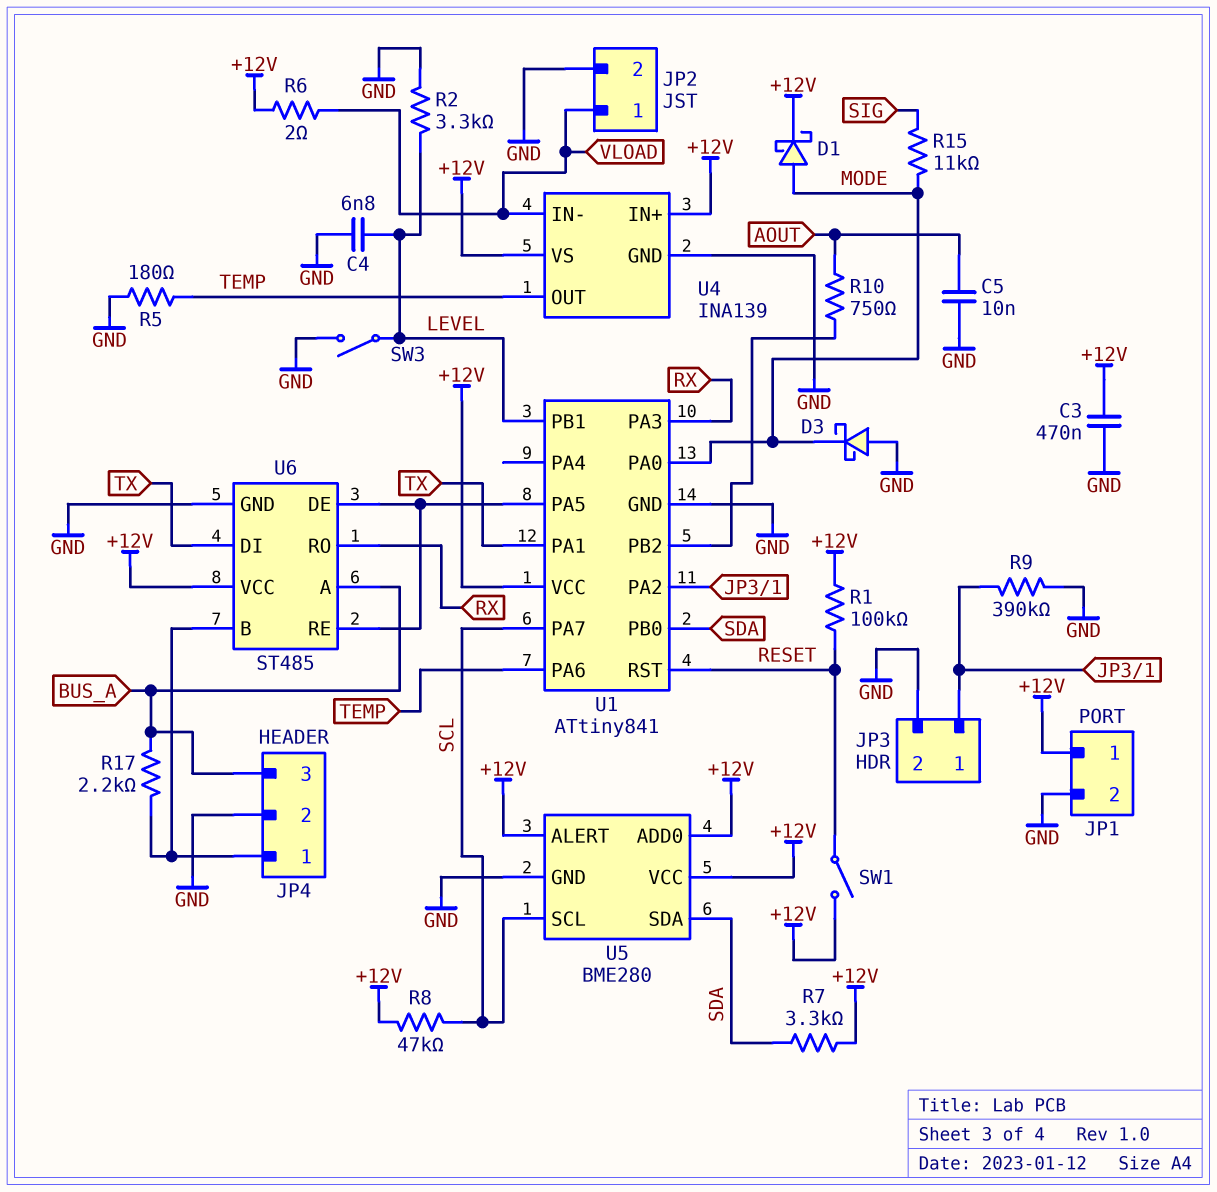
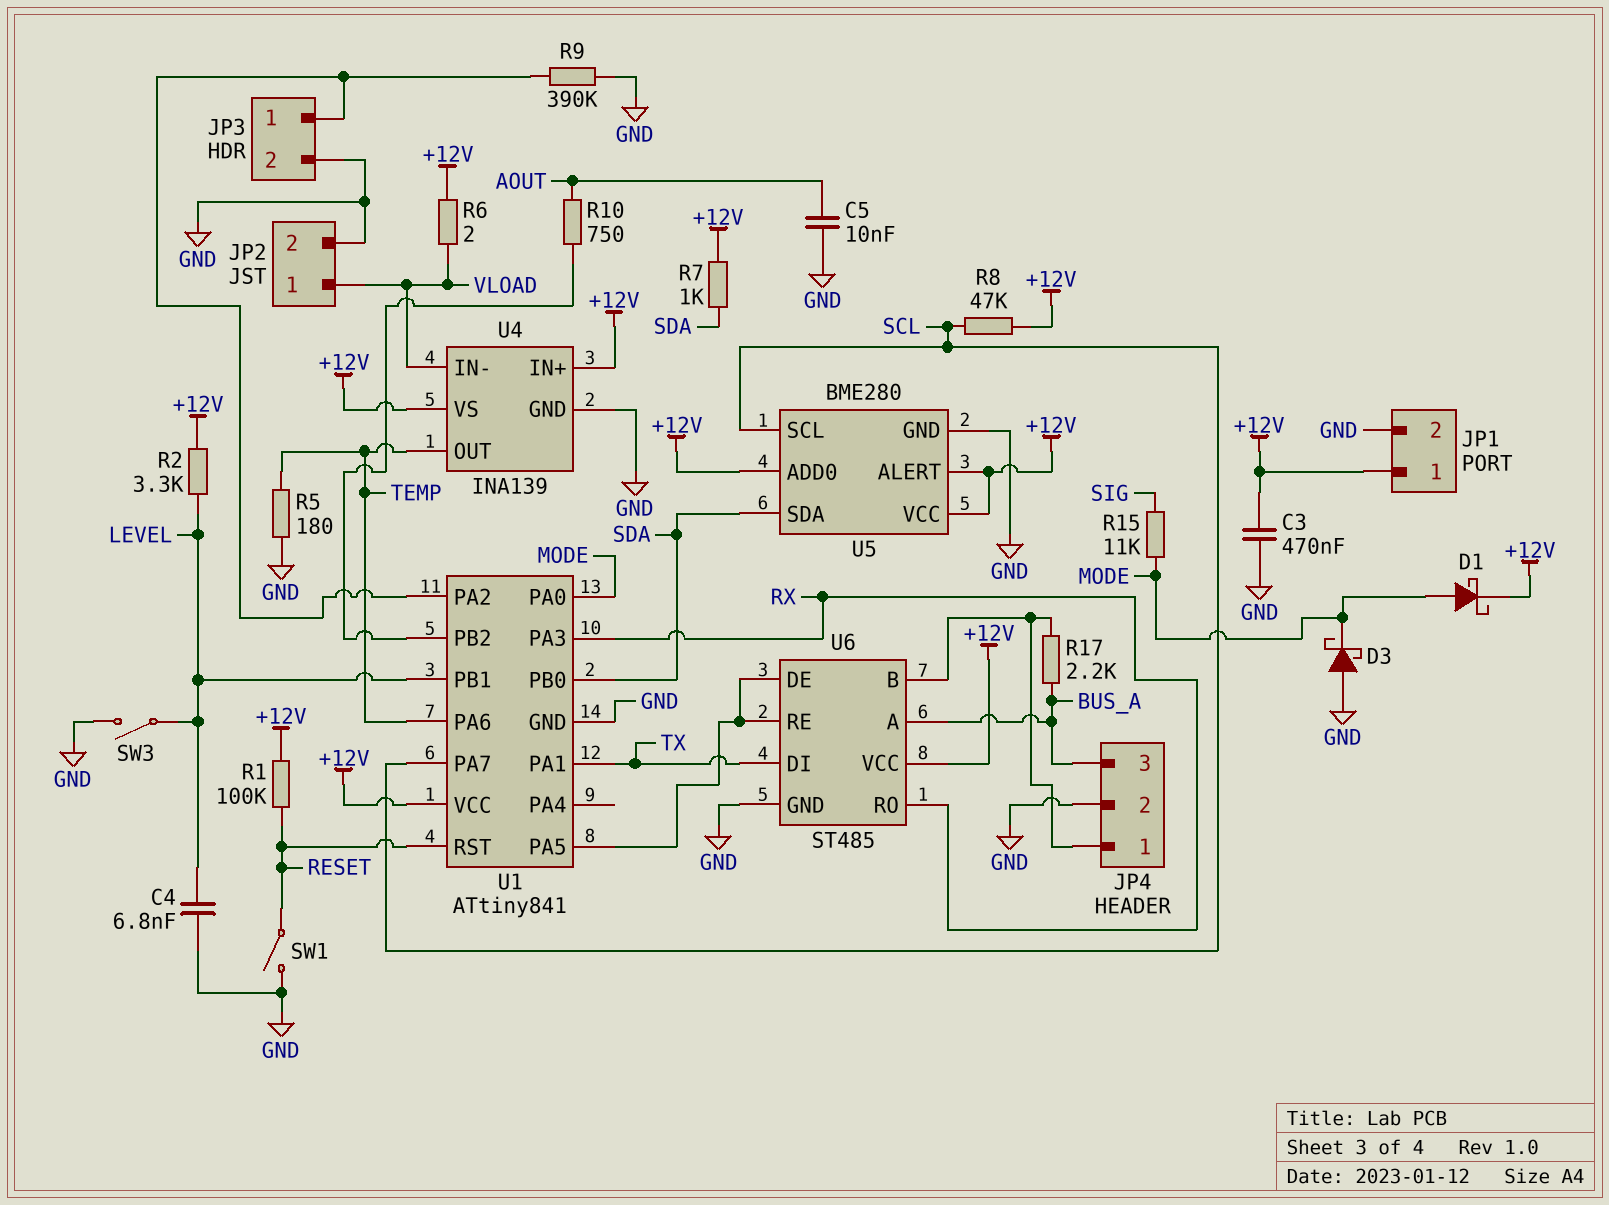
R2: 3.3k (GND, LEVEL) -> 3.3k (+12V, LEVEL)
R7: 3.3k (+12V, SDA) -> 1k (+12V, SDA)
SW1: switch (+12V, RESET) -> switch (GND, RESET)

